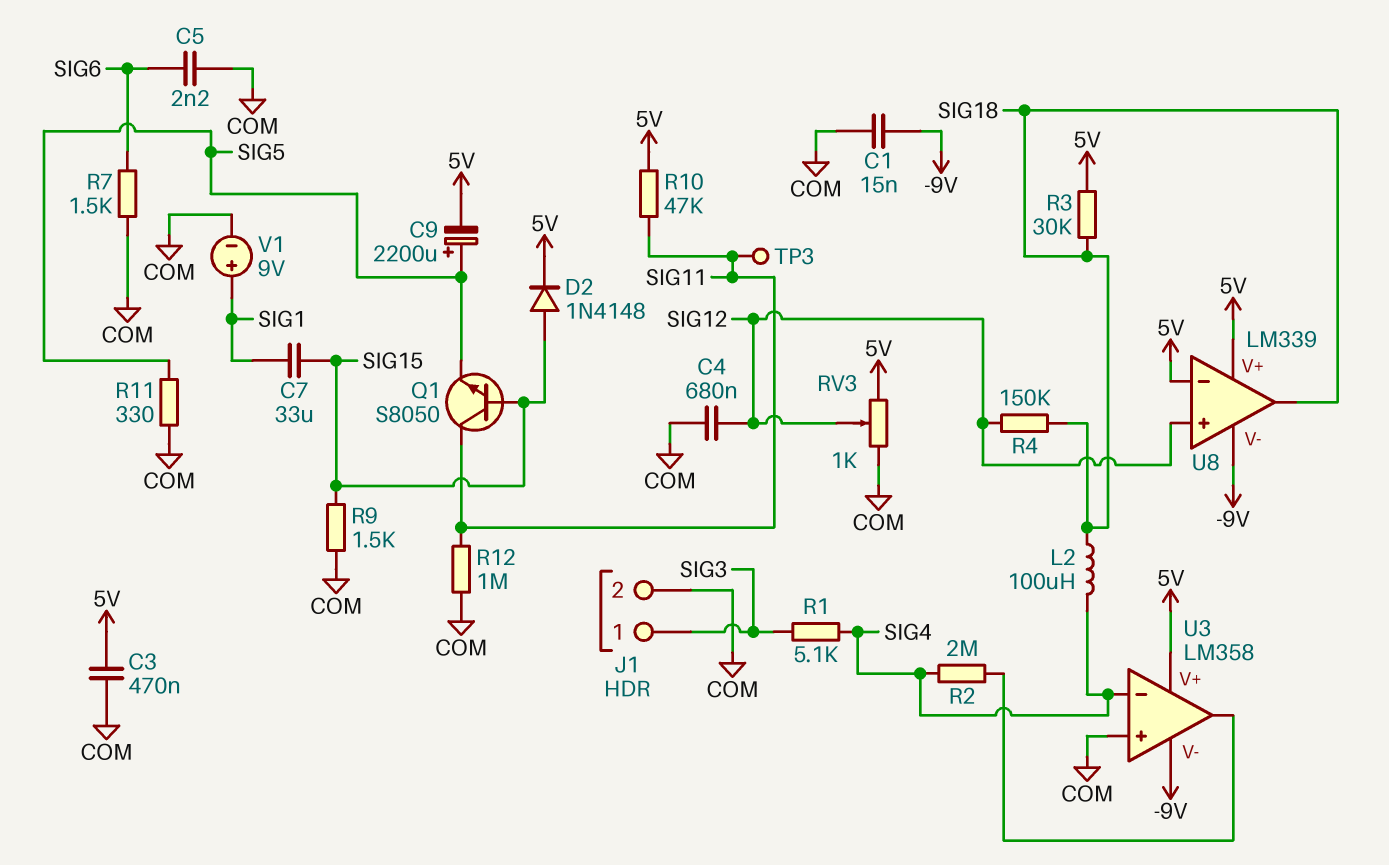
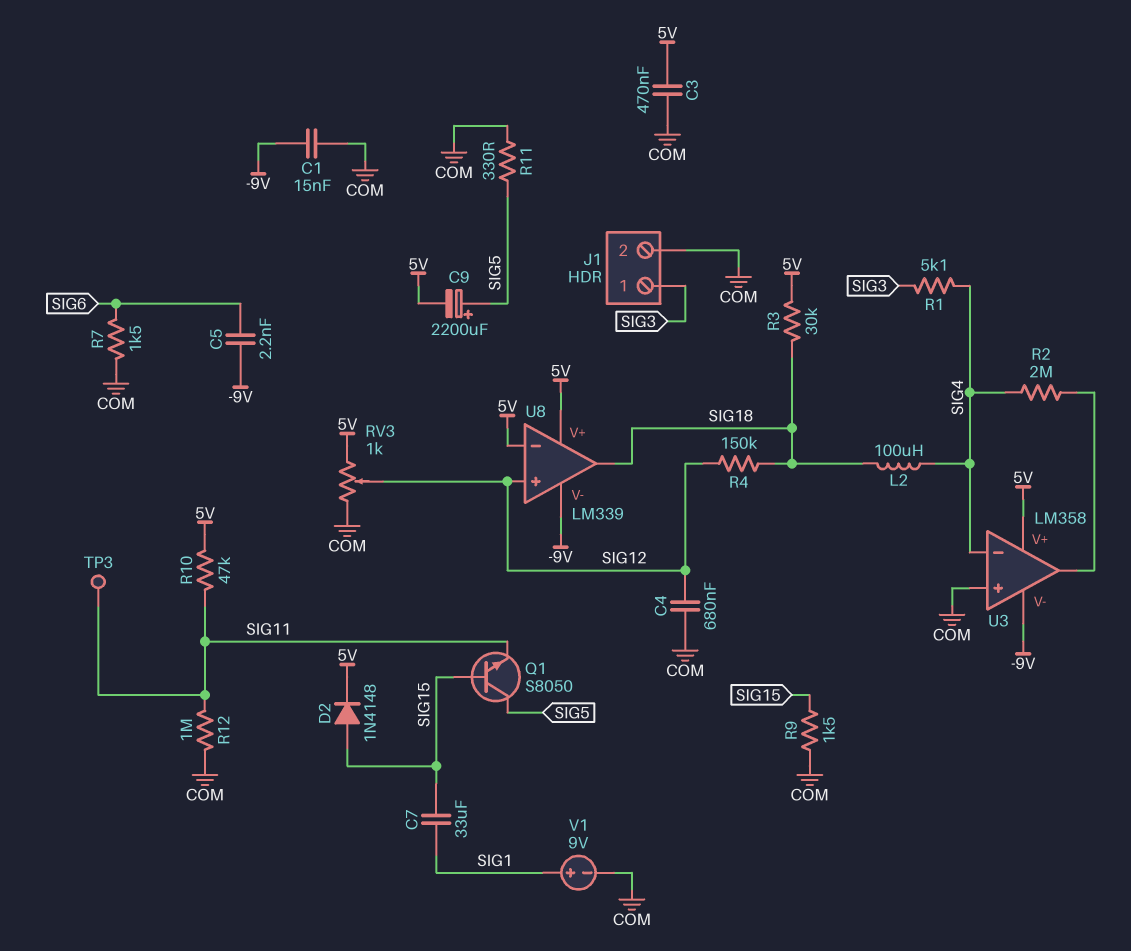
C5: 2.2nF (COM, SIG6) -> 2.2nF (-9V, SIG6)
Q1: NPN S8050 (B SIG15, C SIG11, E SIG5) -> NPN S8050 (B SIG15, C SIG5, E SIG11)

